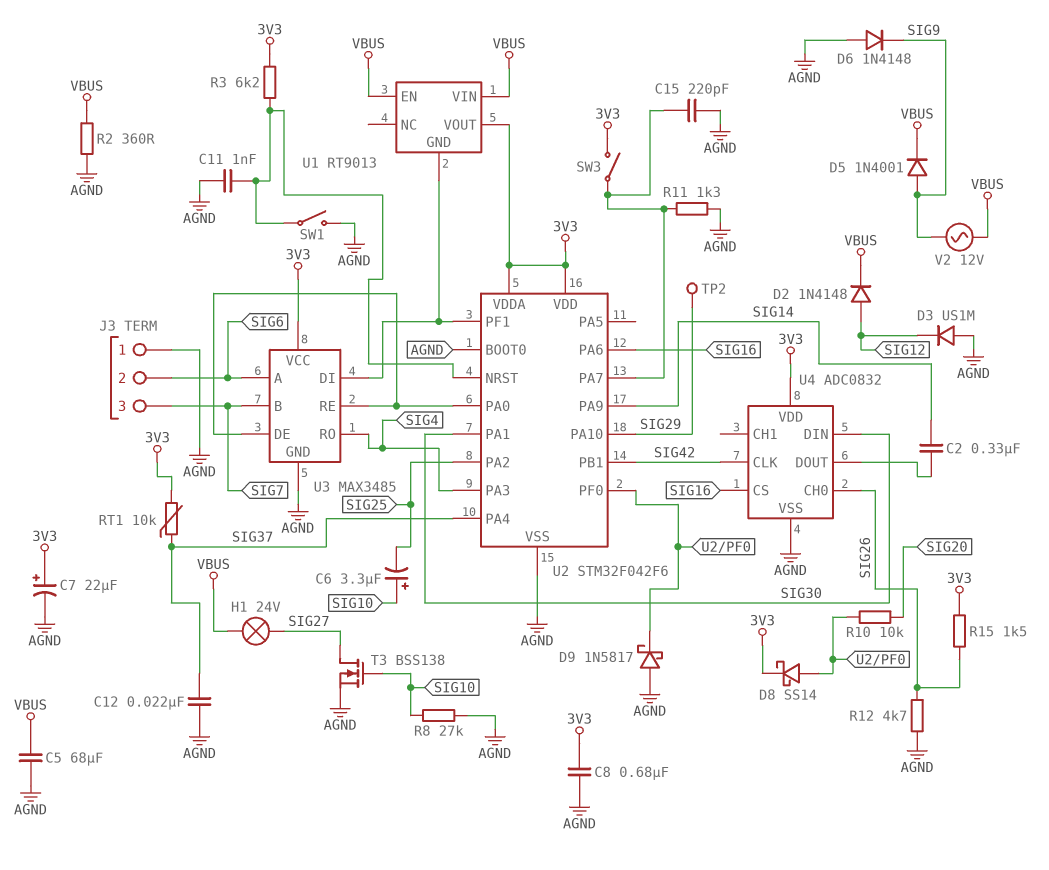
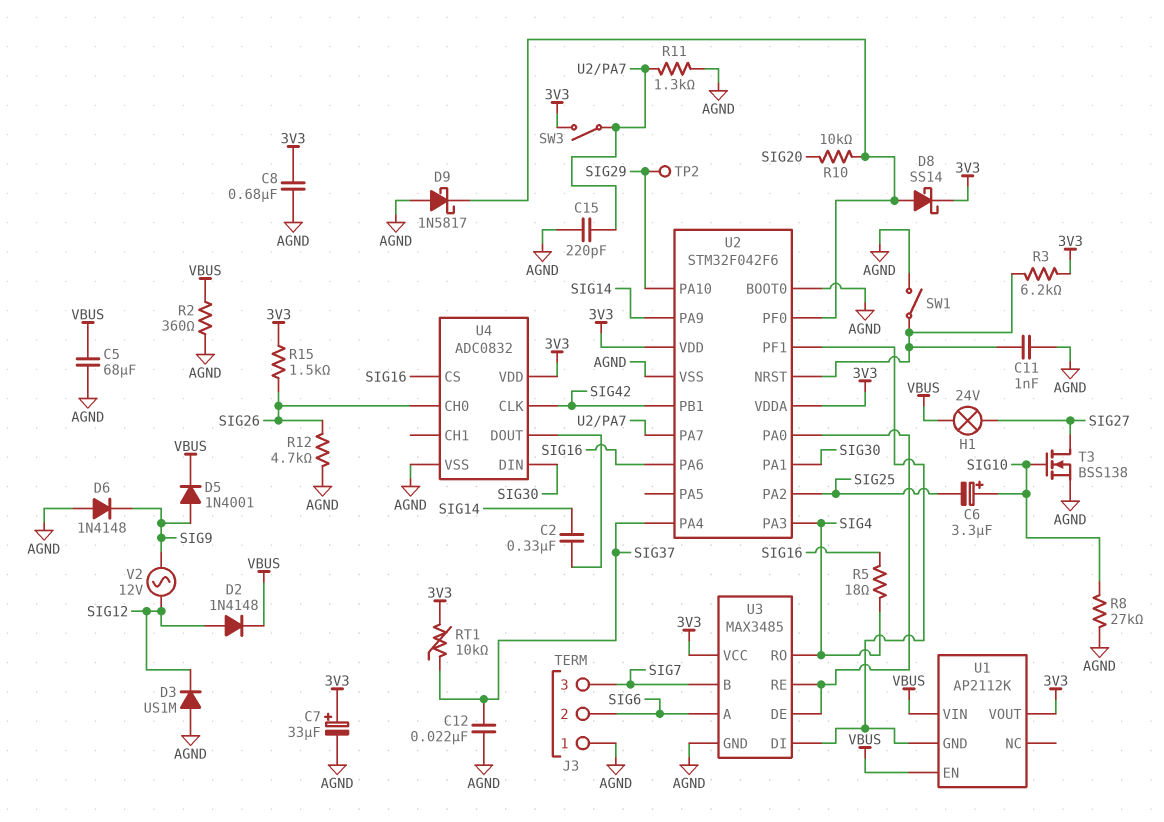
C7: 22uF (plus 3V3, minus AGND) -> 33uF (plus 3V3, minus AGND)
R5: none -> 18 (SIG4, SIG16)
U1: RT9013 -> AP2112K
V2: AC 12V (SIG9, VBUS) -> AC 12V (SIG9, SIG12)

